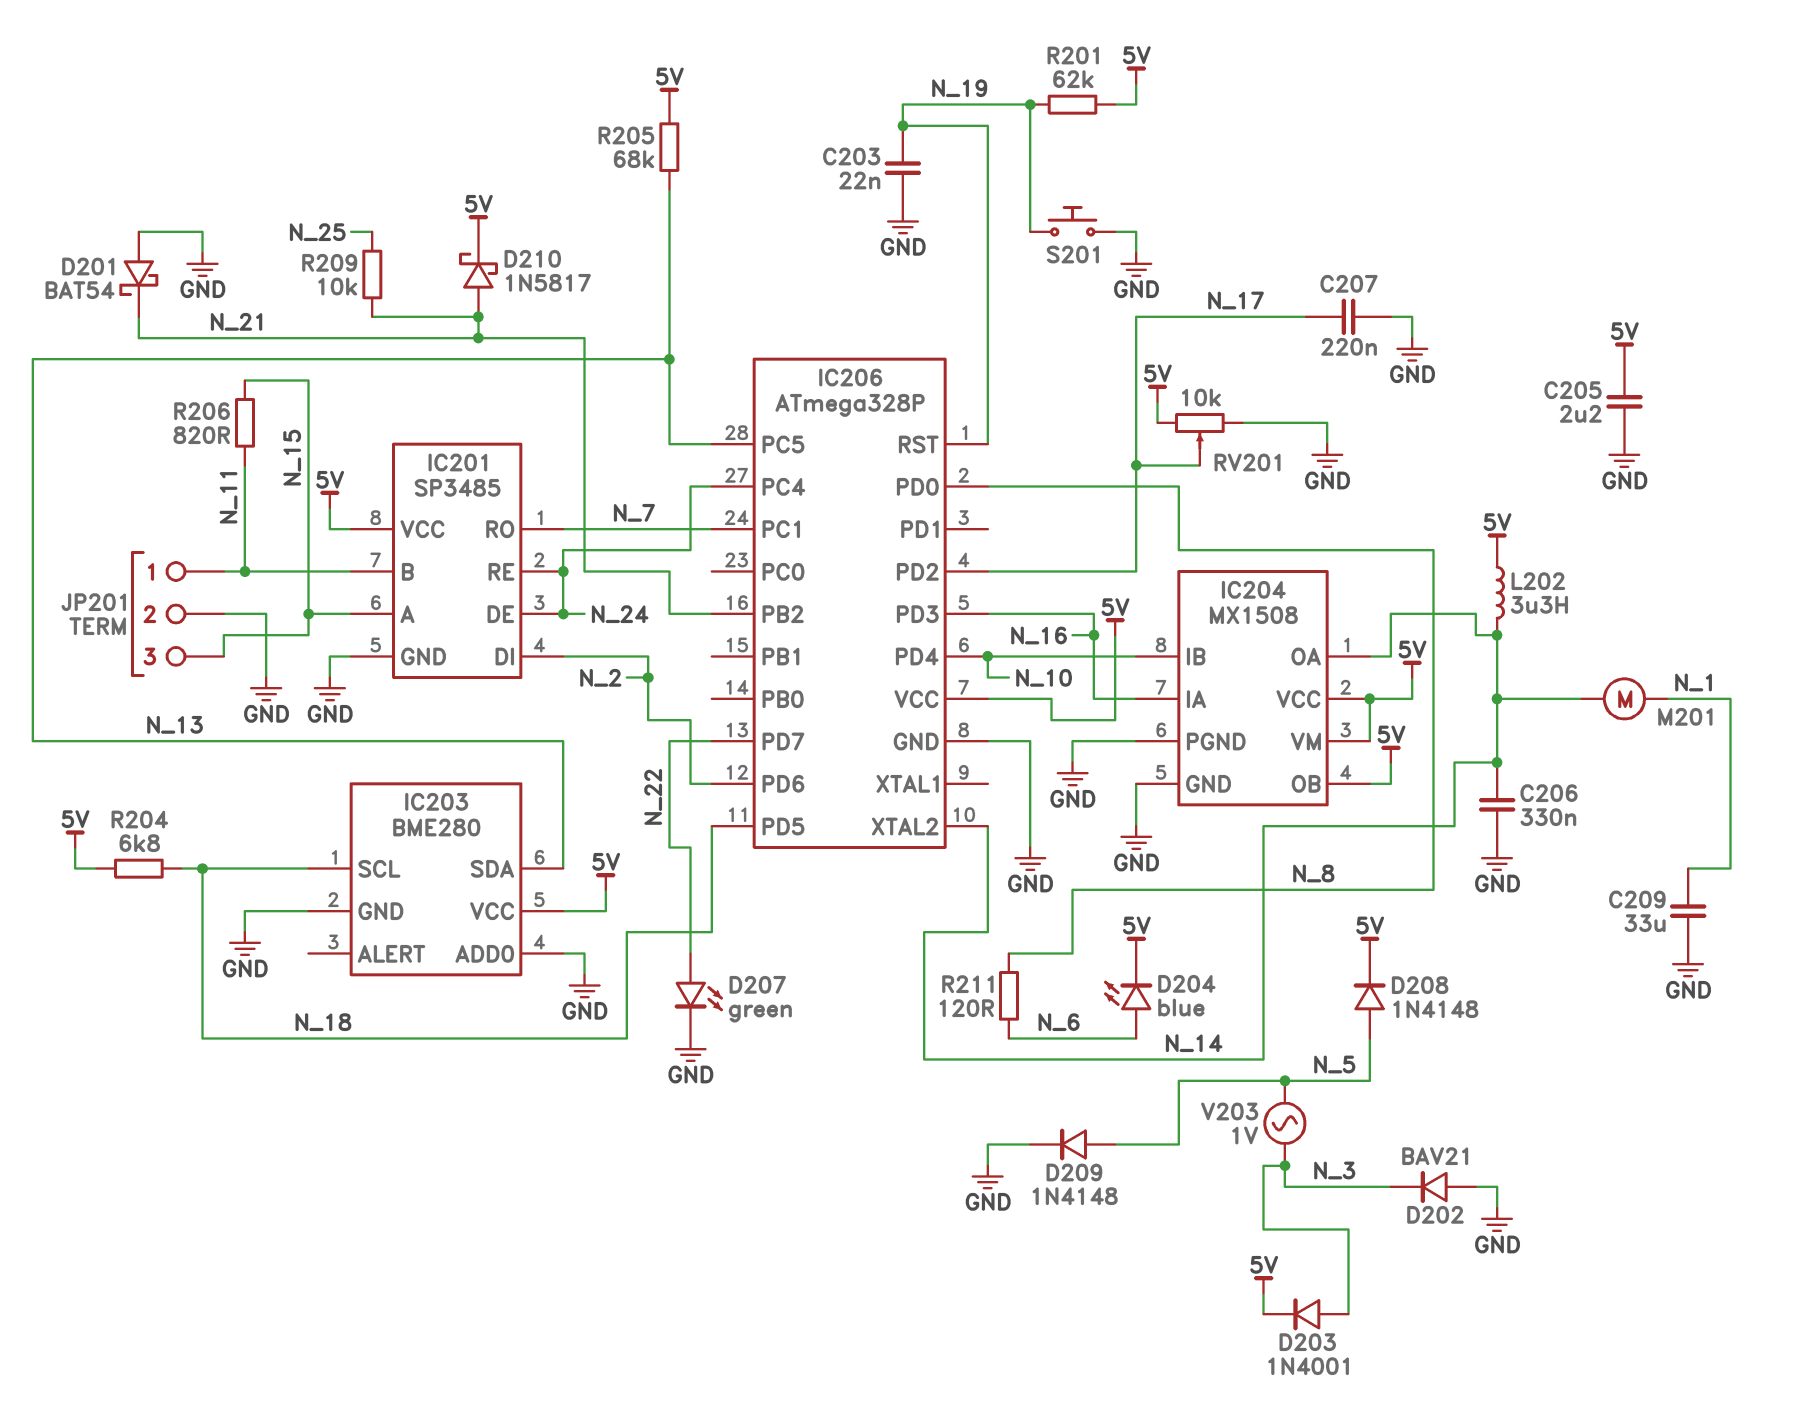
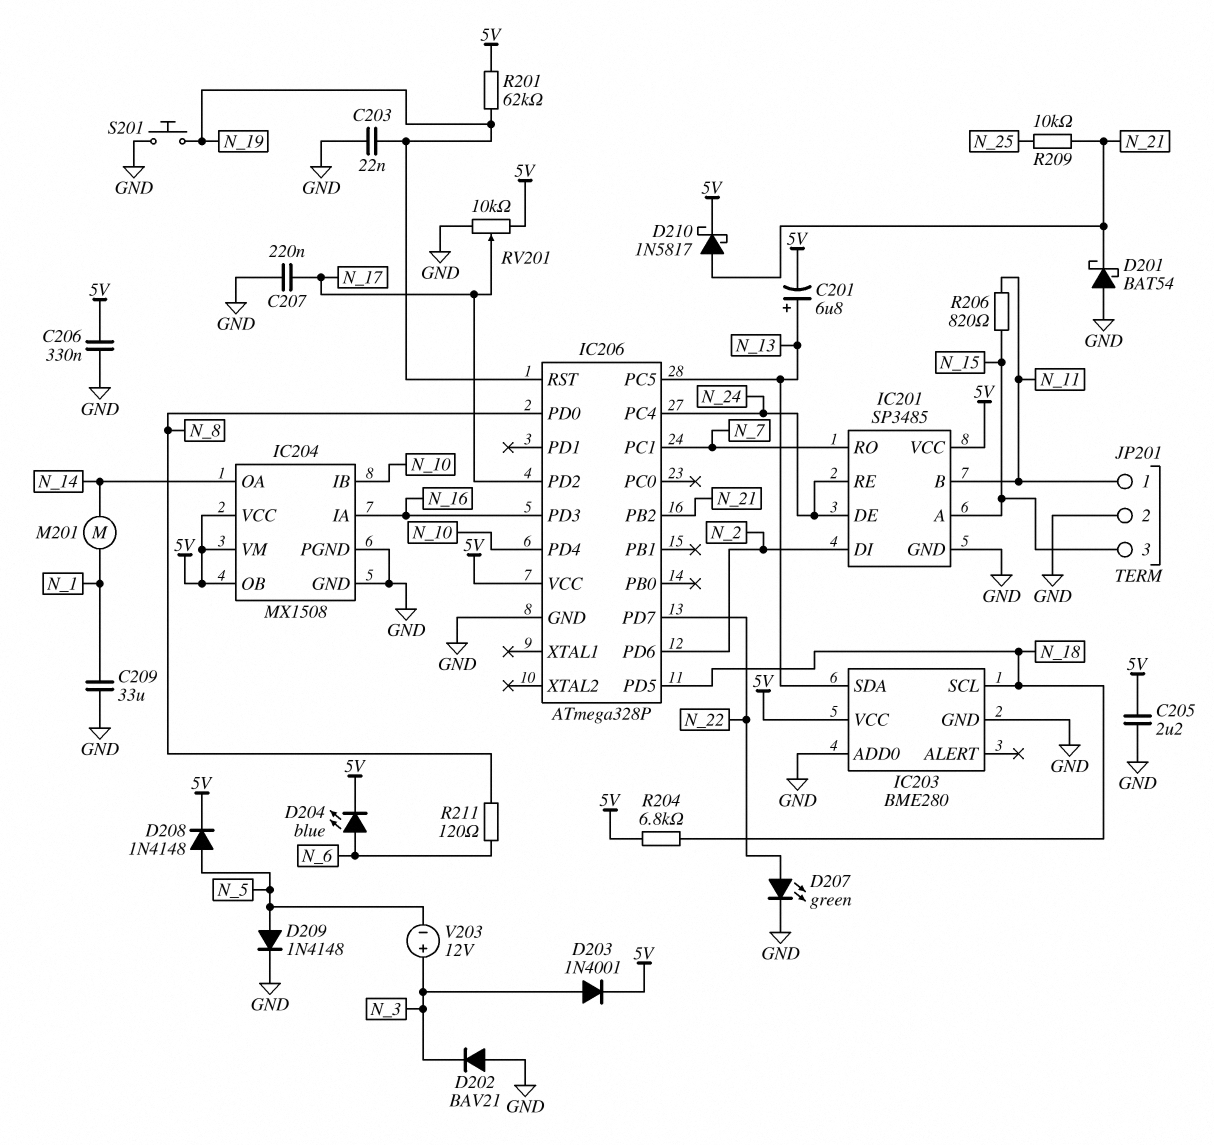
C201: none -> 6.8uF (plus N_13, minus 5V)
C206: 330nF (GND, N_14) -> 330nF (5V, GND)
IC206 pin XTAL2: N_14 -> none
L202: 3.3uH (5V, N_14) -> none
R205: 68k (5V, N_13) -> none
V203: AC 1V (N_3, N_5) -> 12V (plus N_3, minus N_5)

